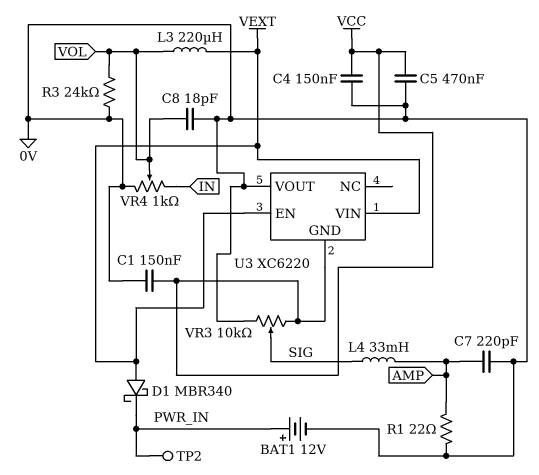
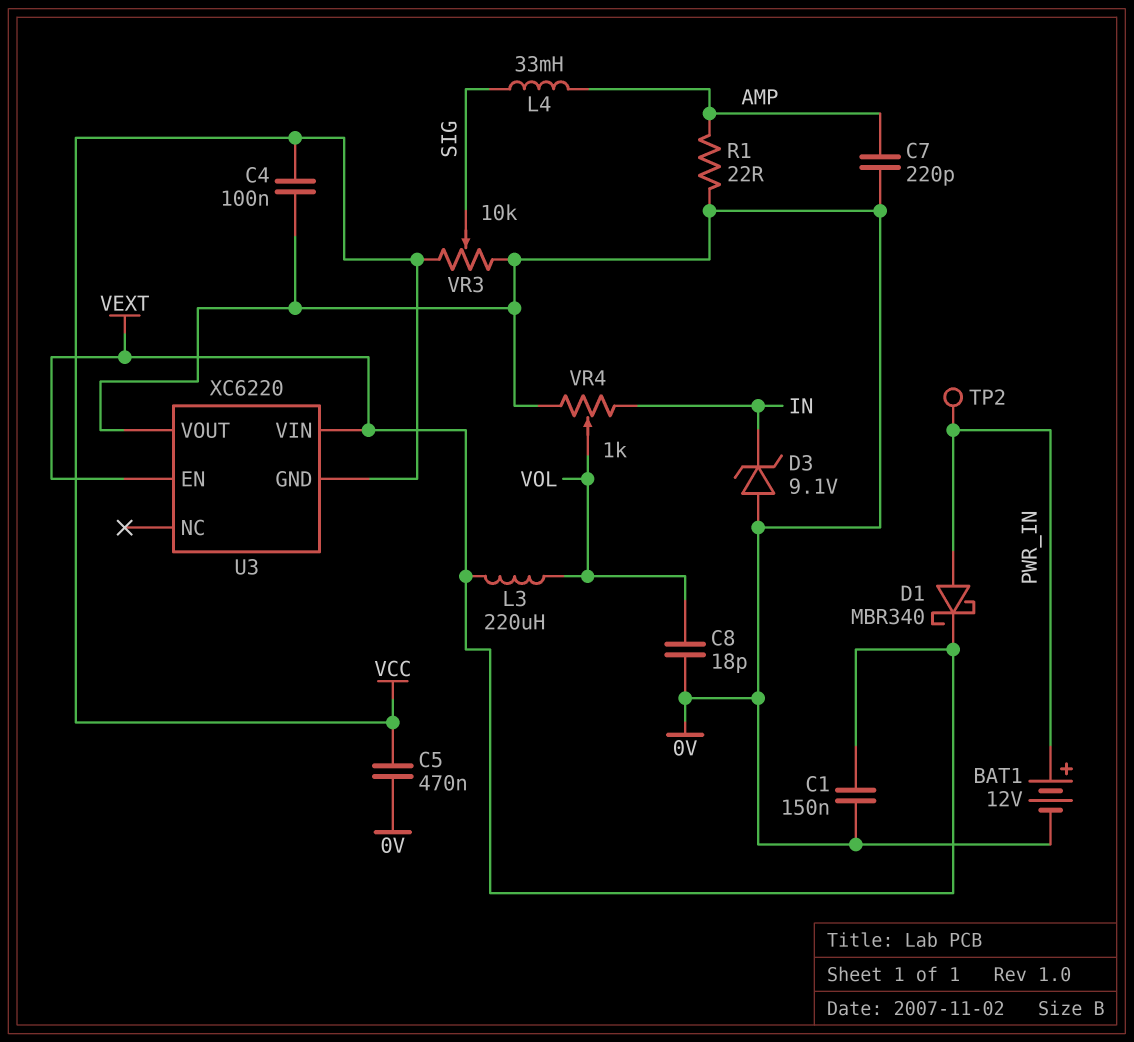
C1: 150nF (0V, VCC) -> 150nF (0V, VEXT)
C4: 150nF (0V, VCC) -> 100nF (0V, VCC)
D1: schottky MBR340 (A VEXT, K PWR_IN) -> schottky MBR340 (A PWR_IN, K VEXT)
D3: none -> zener 9.1V (A 0V, K IN)
R3: 24k (0V, VOL) -> none

